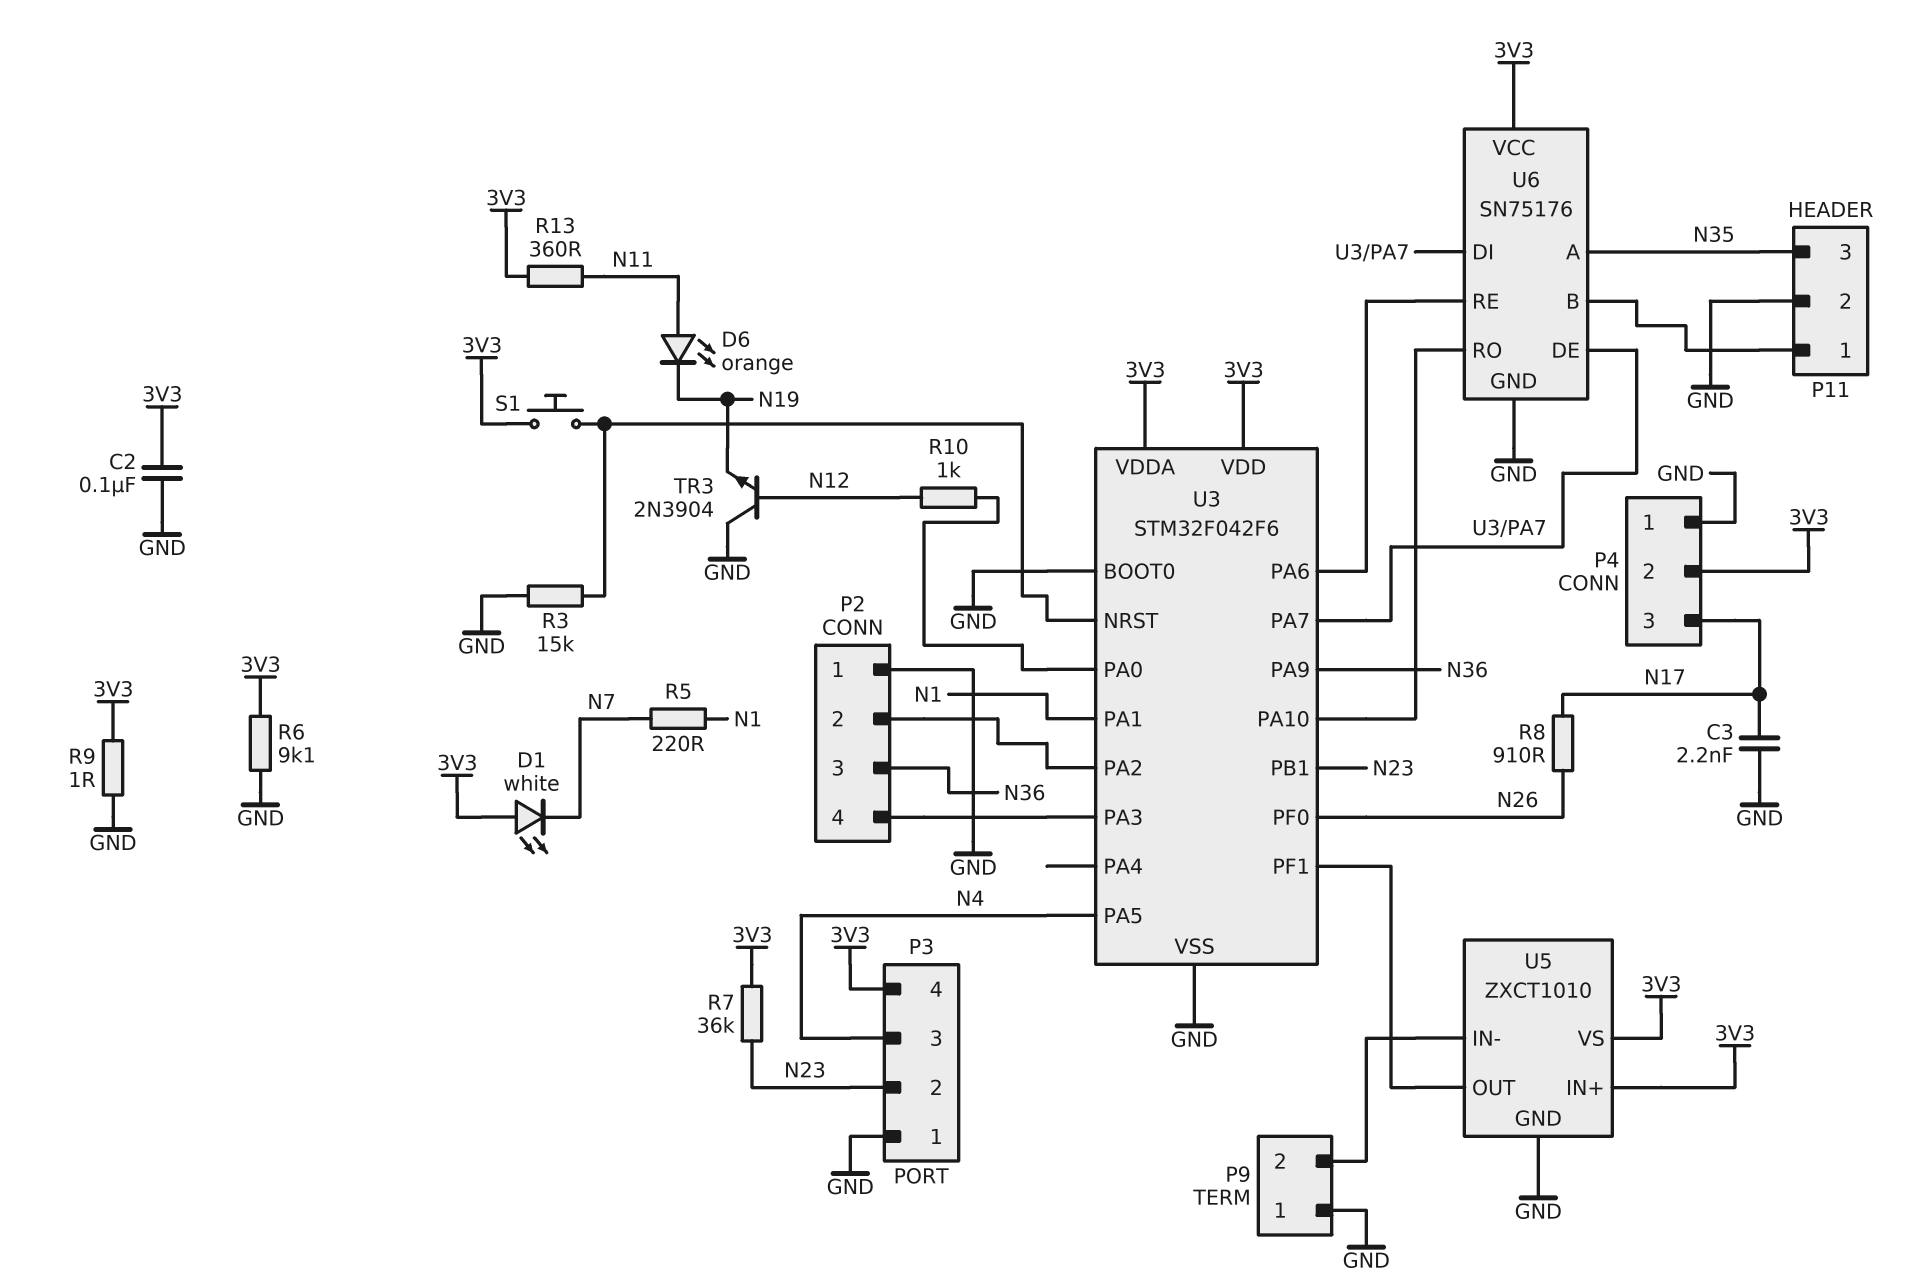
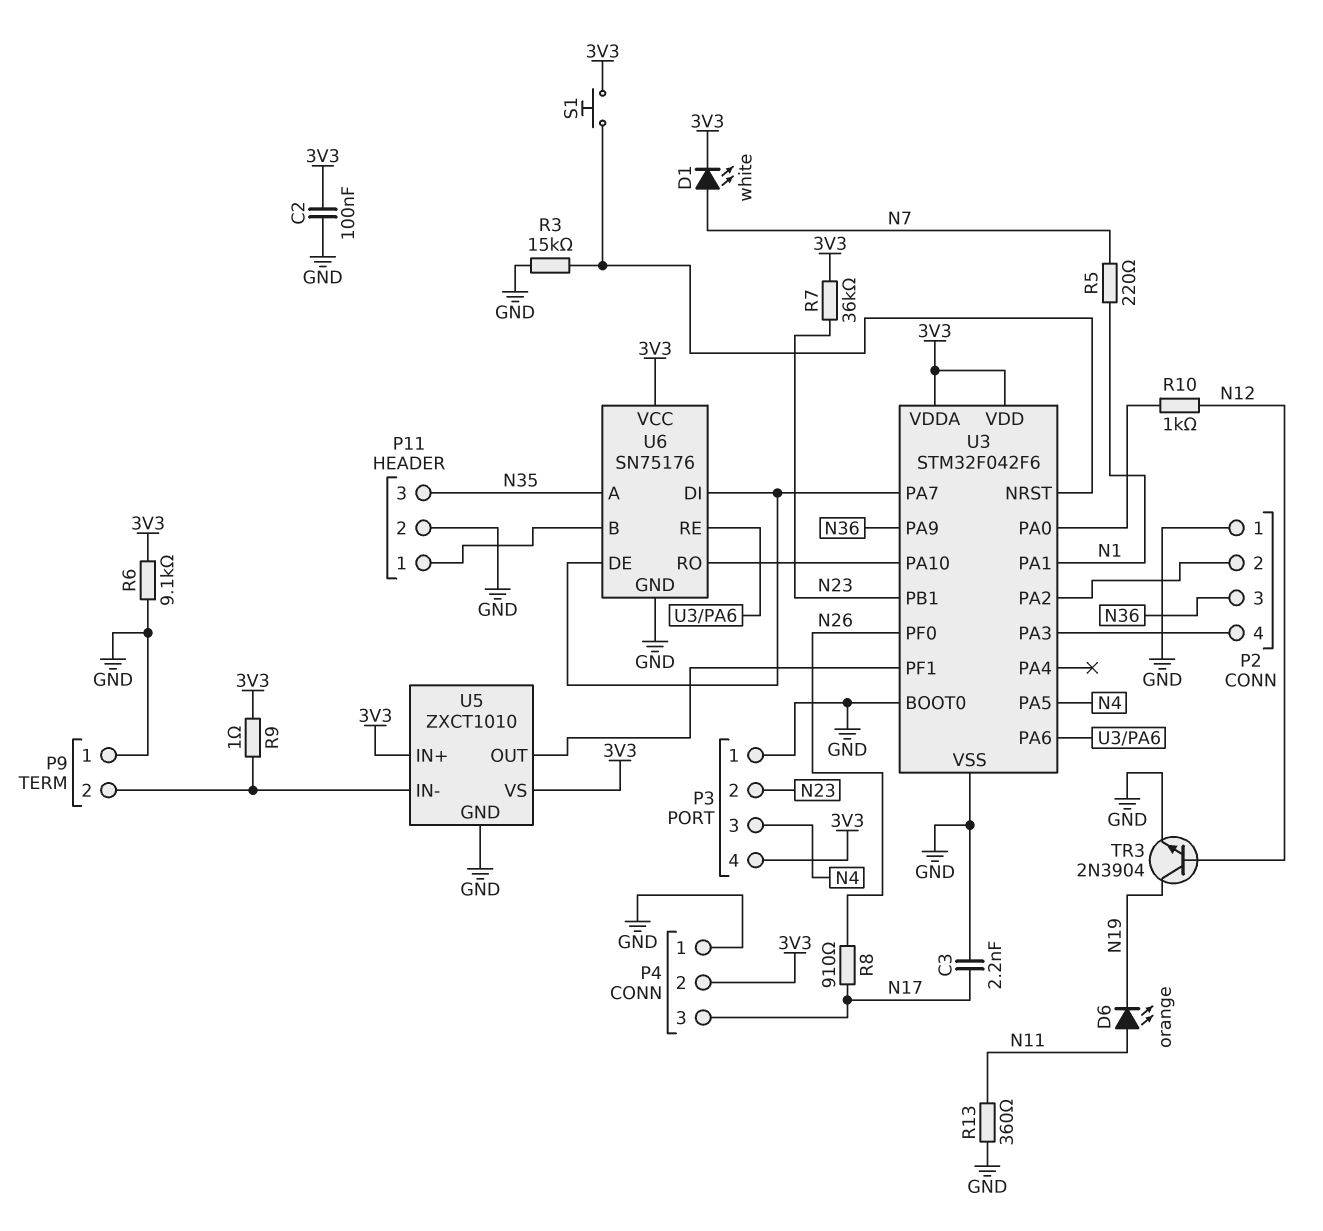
D1: LED white (A 3V3, K N7) -> LED white (A N7, K 3V3)
R9: 1 (3V3, GND) -> 1 (3V3, P9/2)
R13: 360 (3V3, N11) -> 360 (GND, N11)
TR3: NPN 2N3904 (B N12, C GND, E N19) -> NPN 2N3904 (B N12, C N19, E GND)

